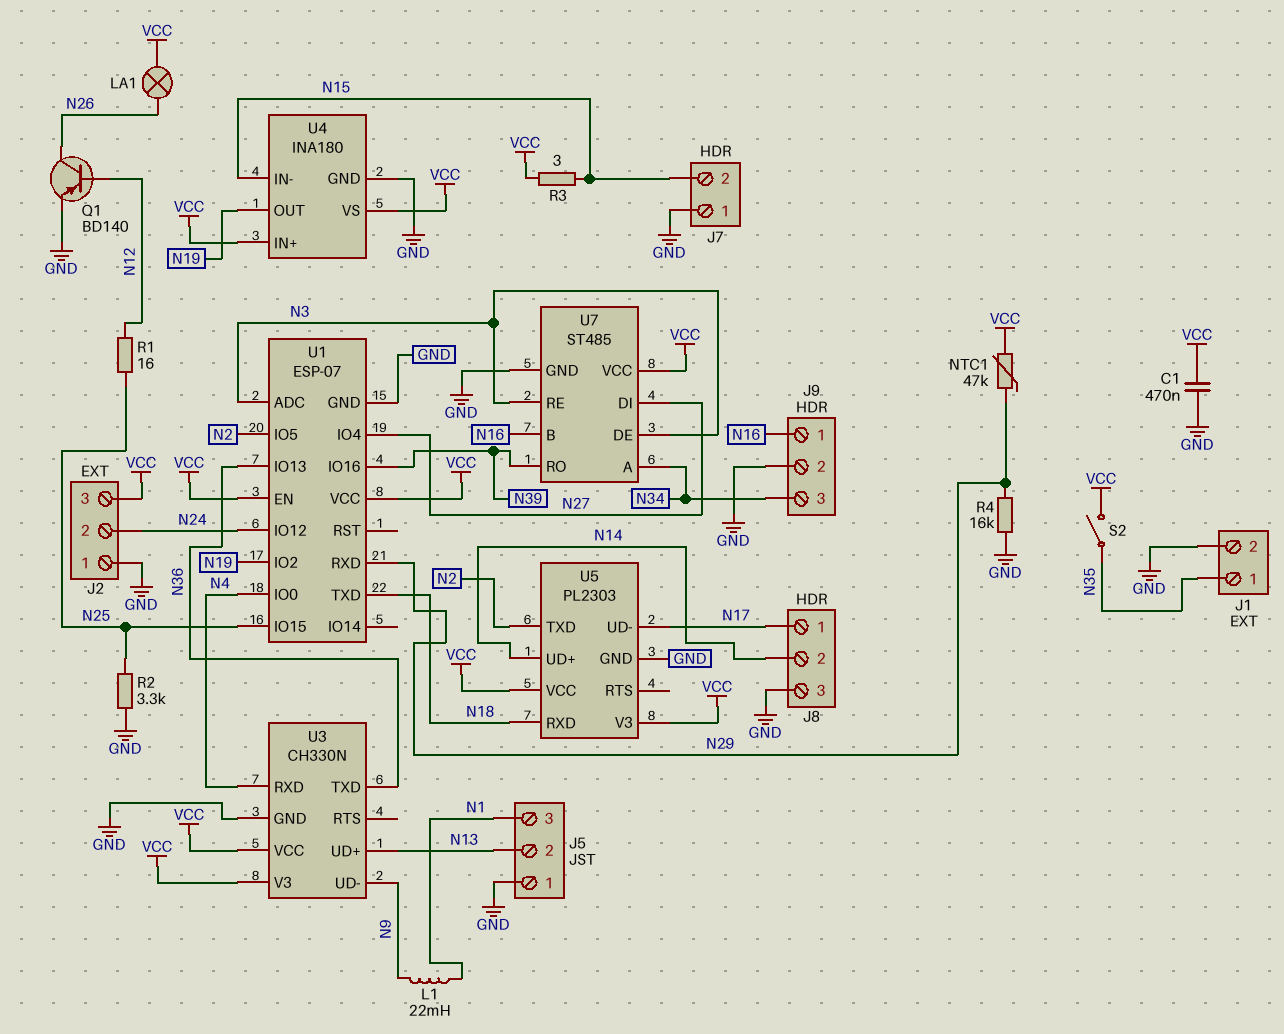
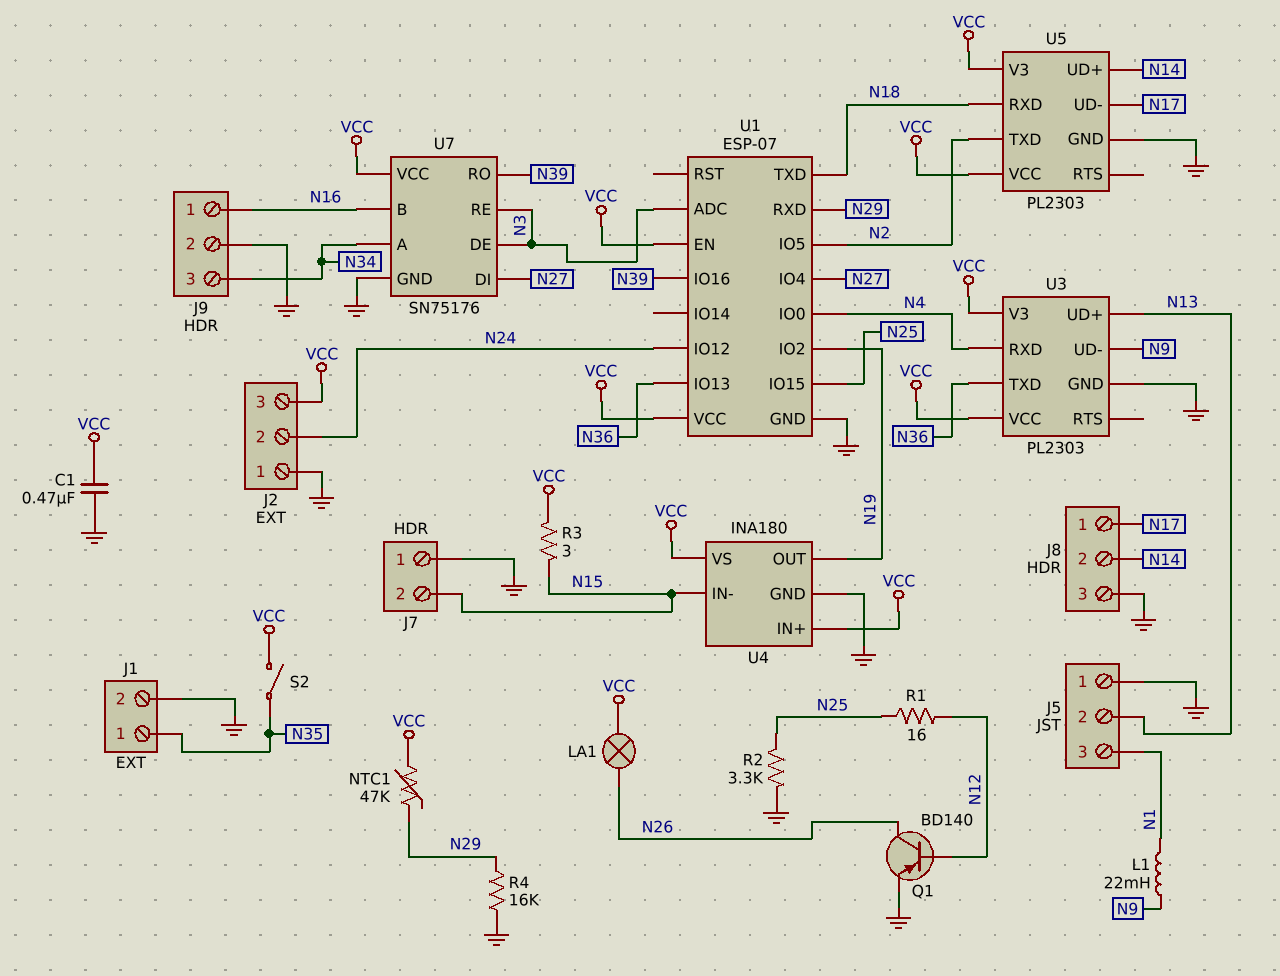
U3: CH330N -> PL2303
U7: ST485 -> SN75176

